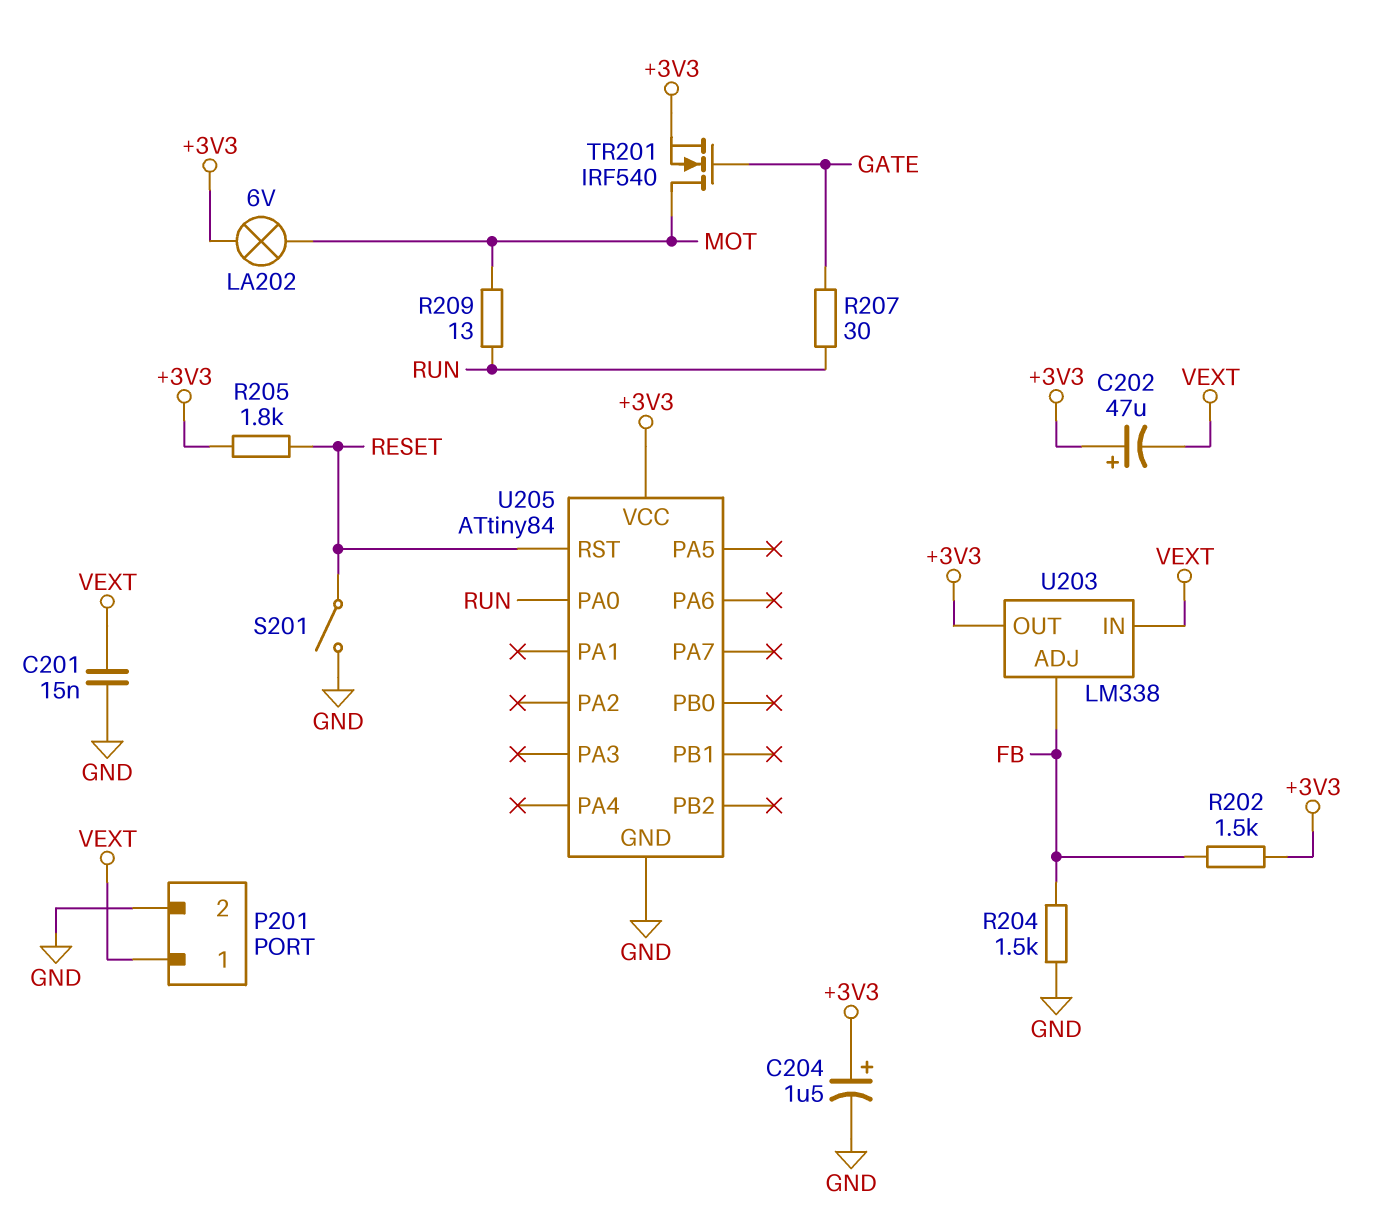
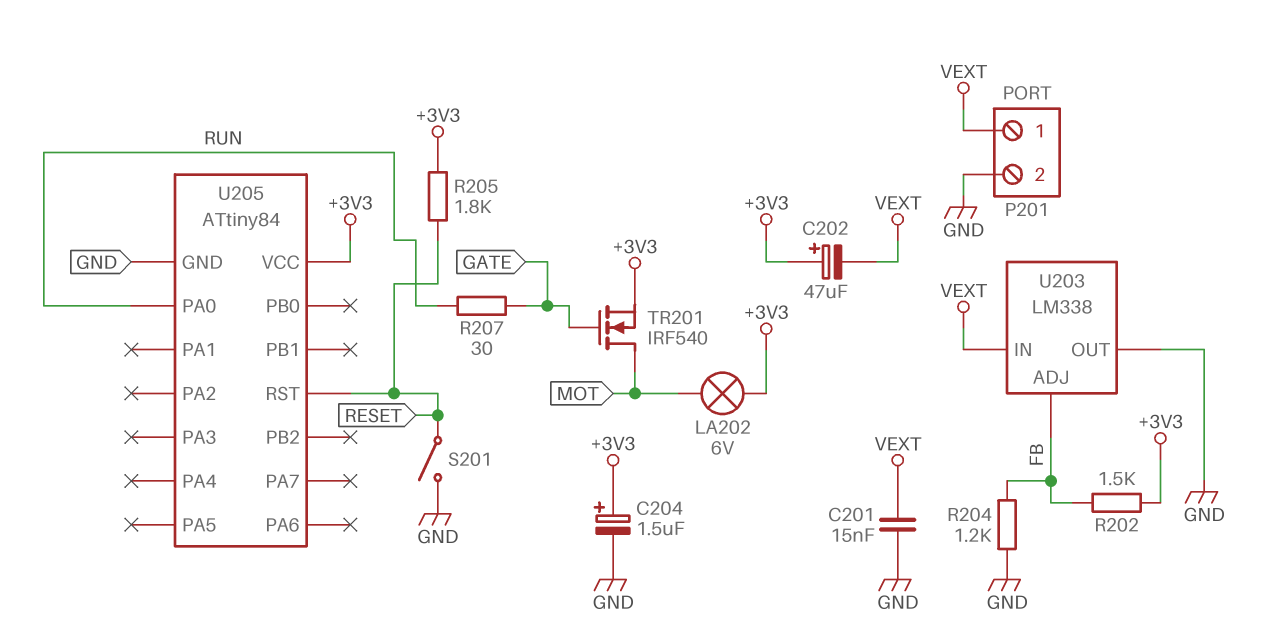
R204: 1.5k (FB, GND) -> 1.2k (FB, GND)
R209: 13 (MOT, RUN) -> none
U203 pin OUT: +3V3 -> GND

